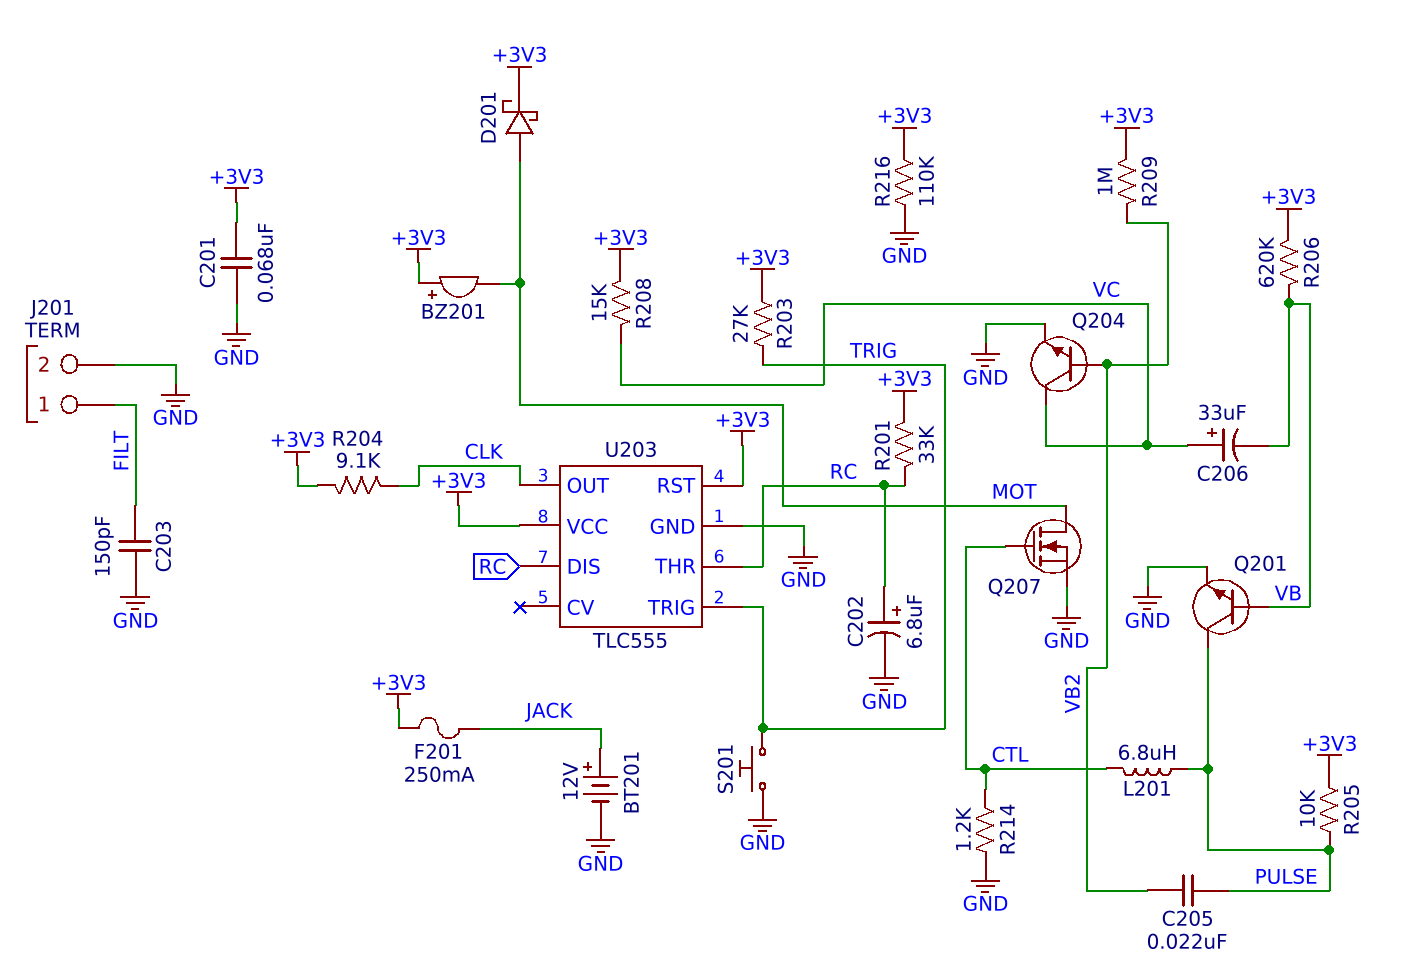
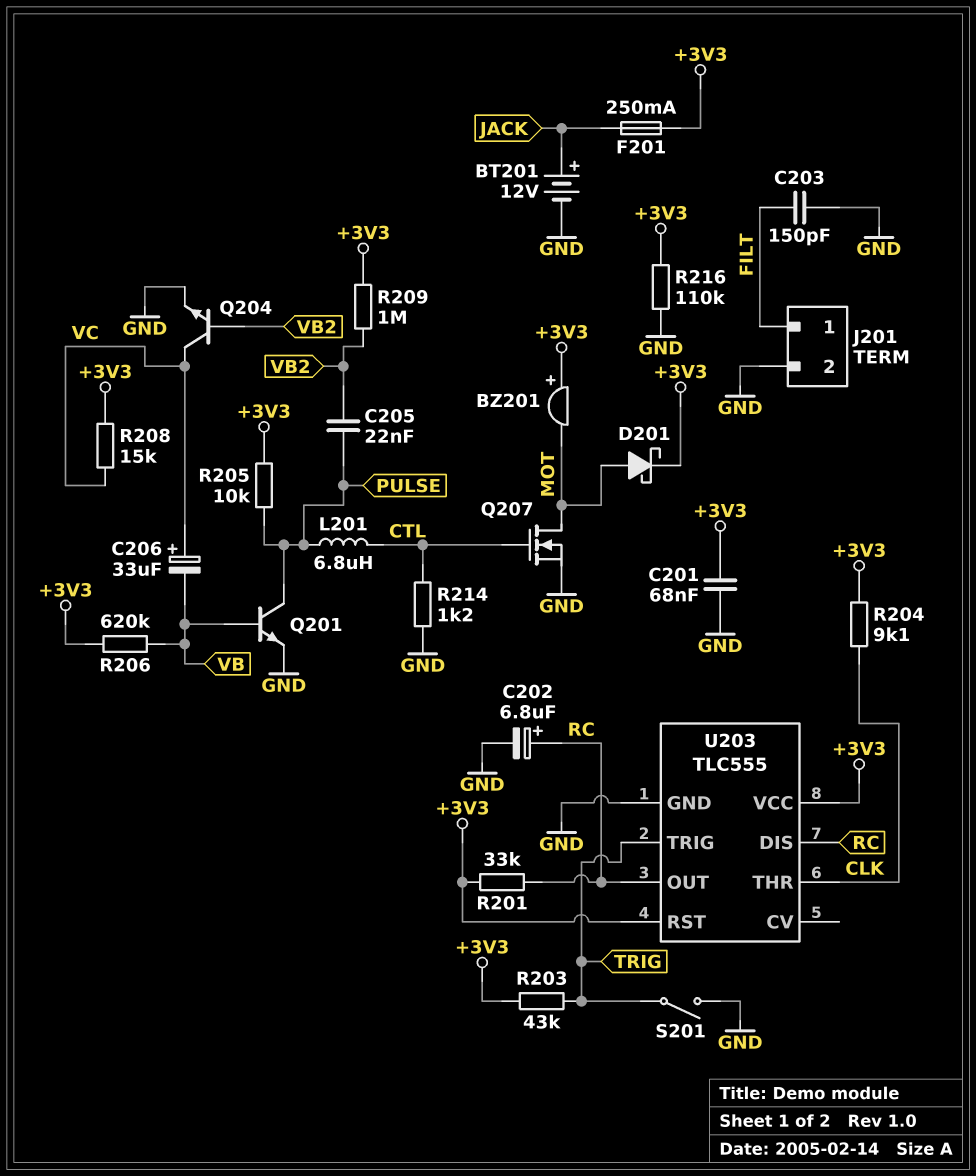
R203: 27k (+3V3, TRIG) -> 43k (+3V3, TRIG)
S201: button (GND, TRIG) -> switch (GND, TRIG)
U203 pin OUT: CLK -> RC
U203 pin THR: RC -> CLK

